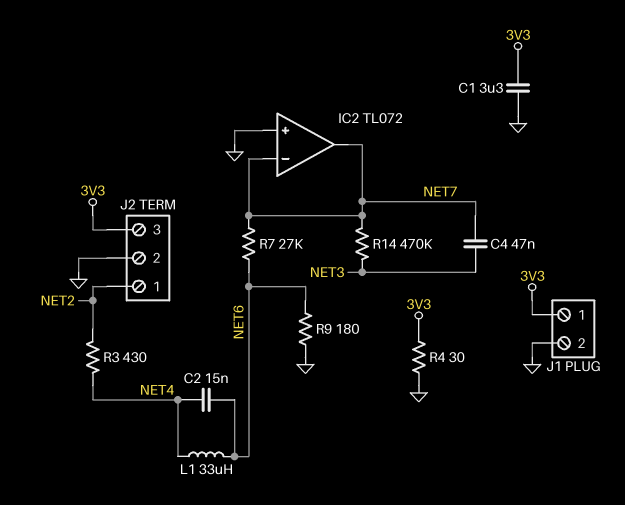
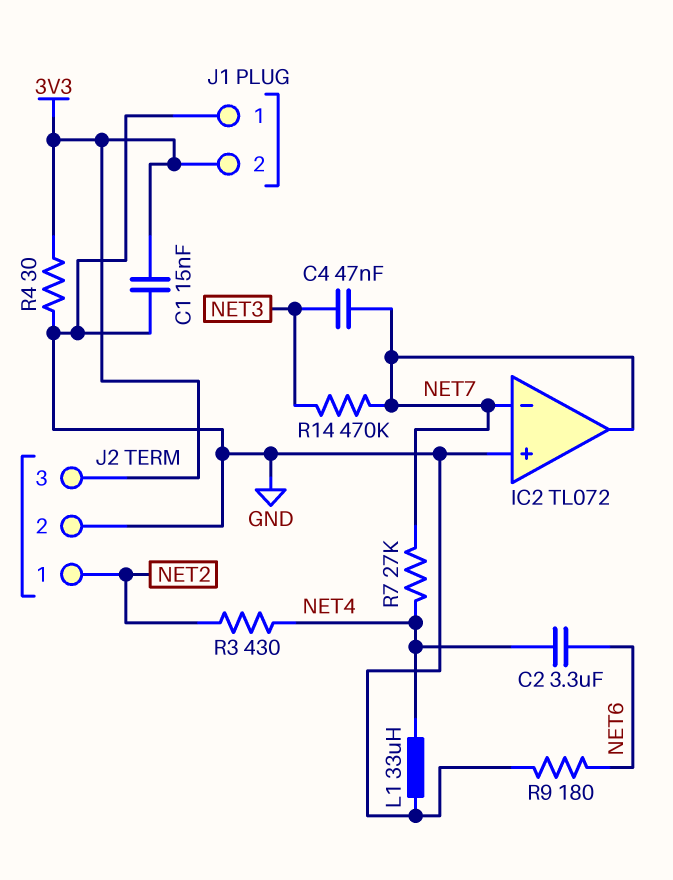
C1: 3.3uF (3V3, GND) -> 15nF (3V3, GND)
C2: 15nF (NET4, NET6) -> 3.3uF (NET4, NET6)
J1 pin 1: 3V3 -> GND
J1 pin 2: GND -> 3V3
L1: 33uH (NET4, NET6) -> 33uH (GND, NET4)
R7: 27k (NET6, NET7) -> 27k (NET4, NET7)

